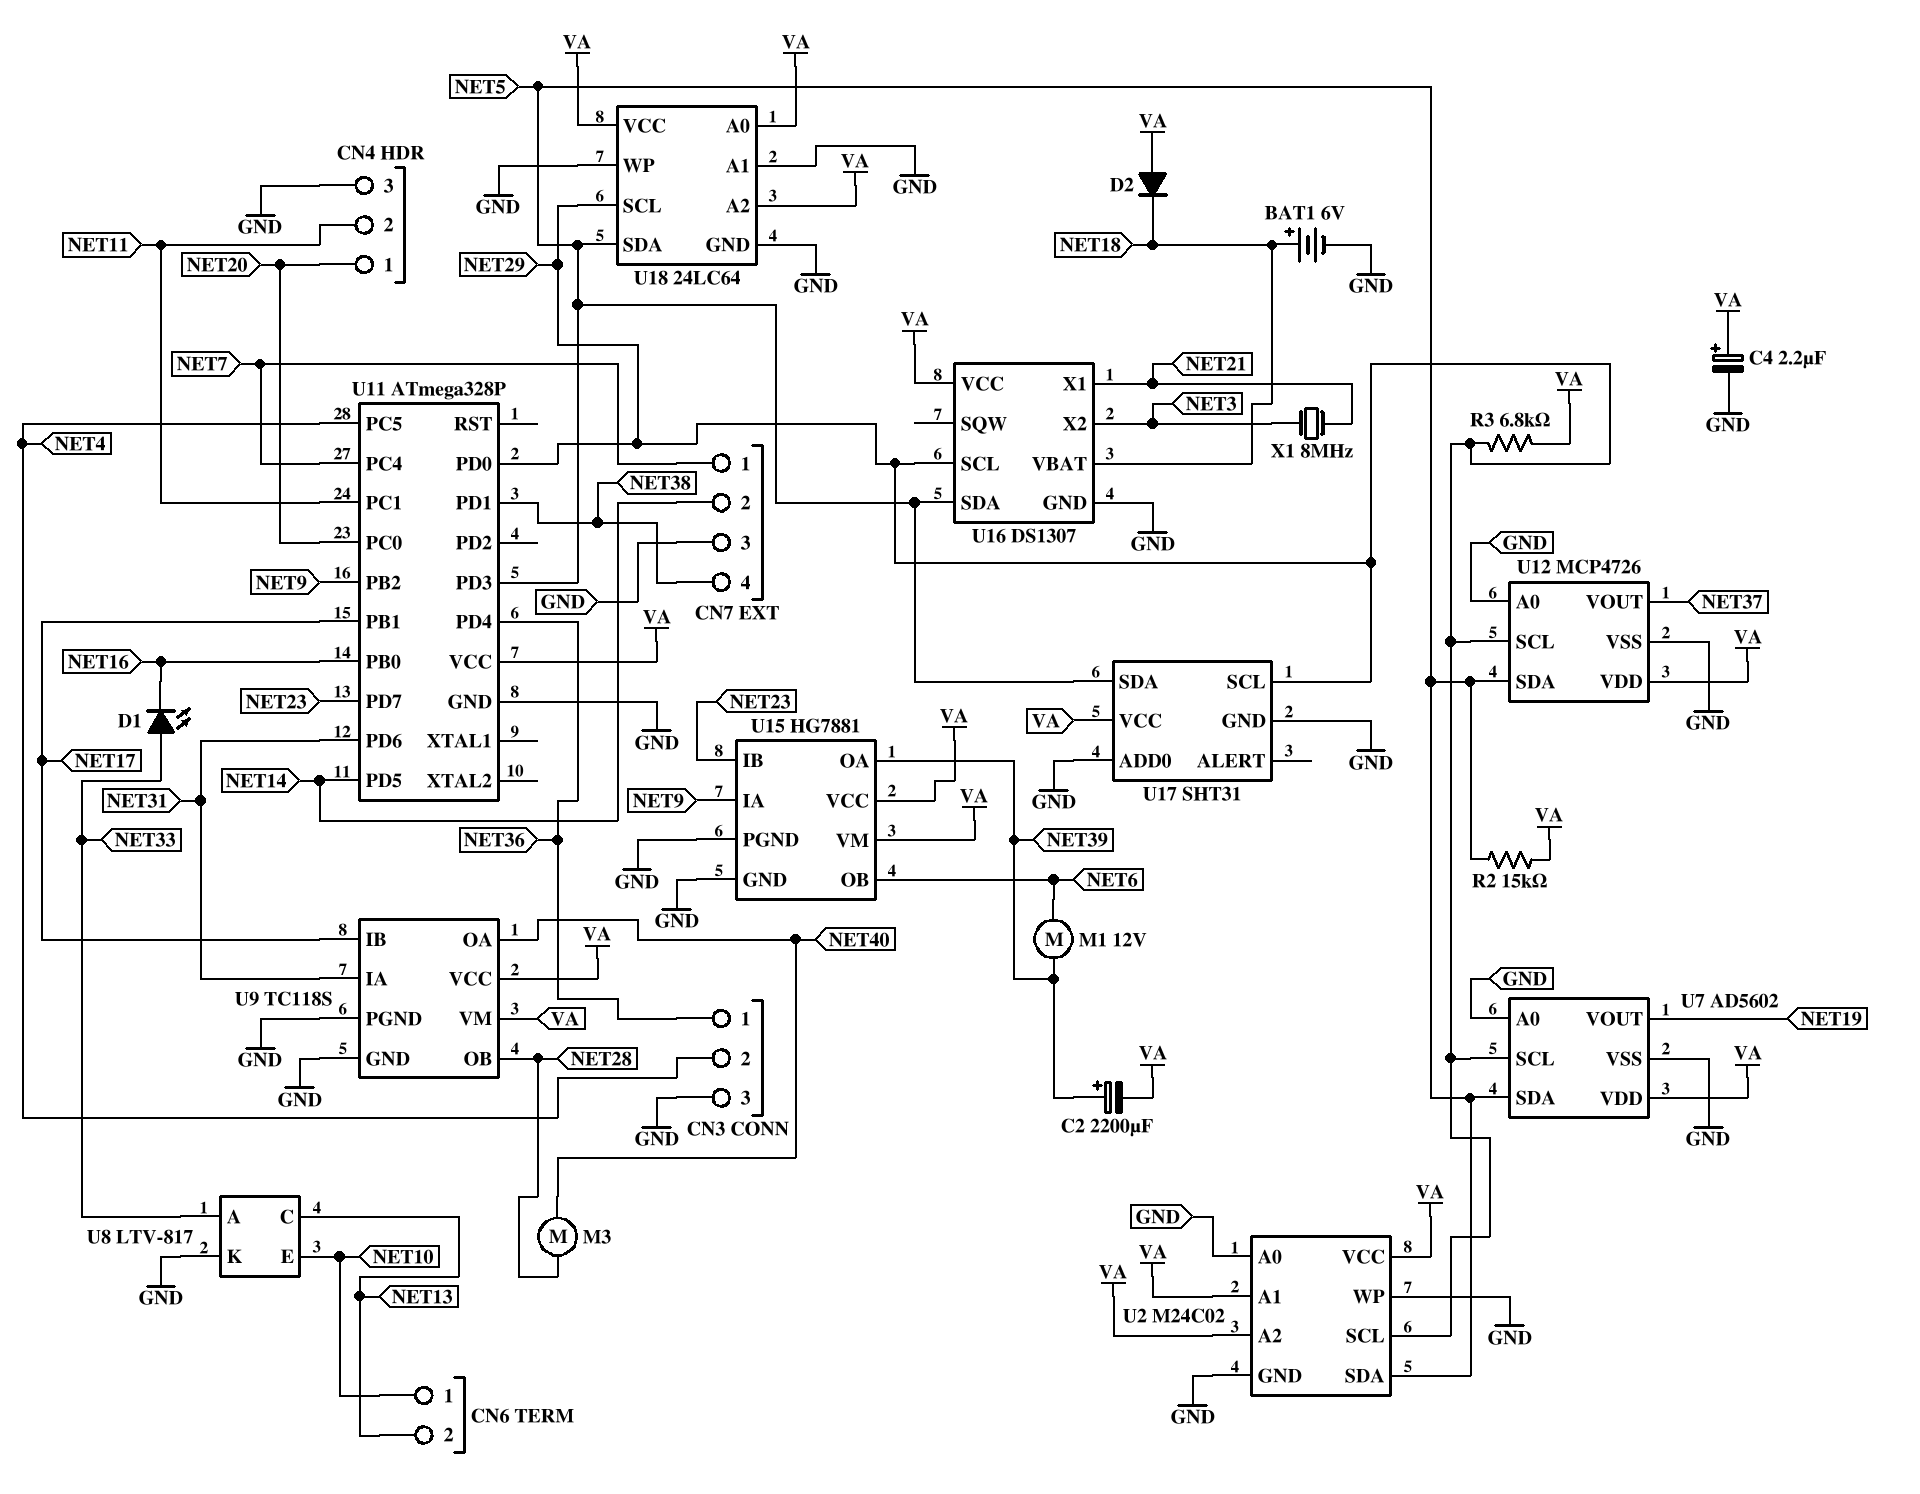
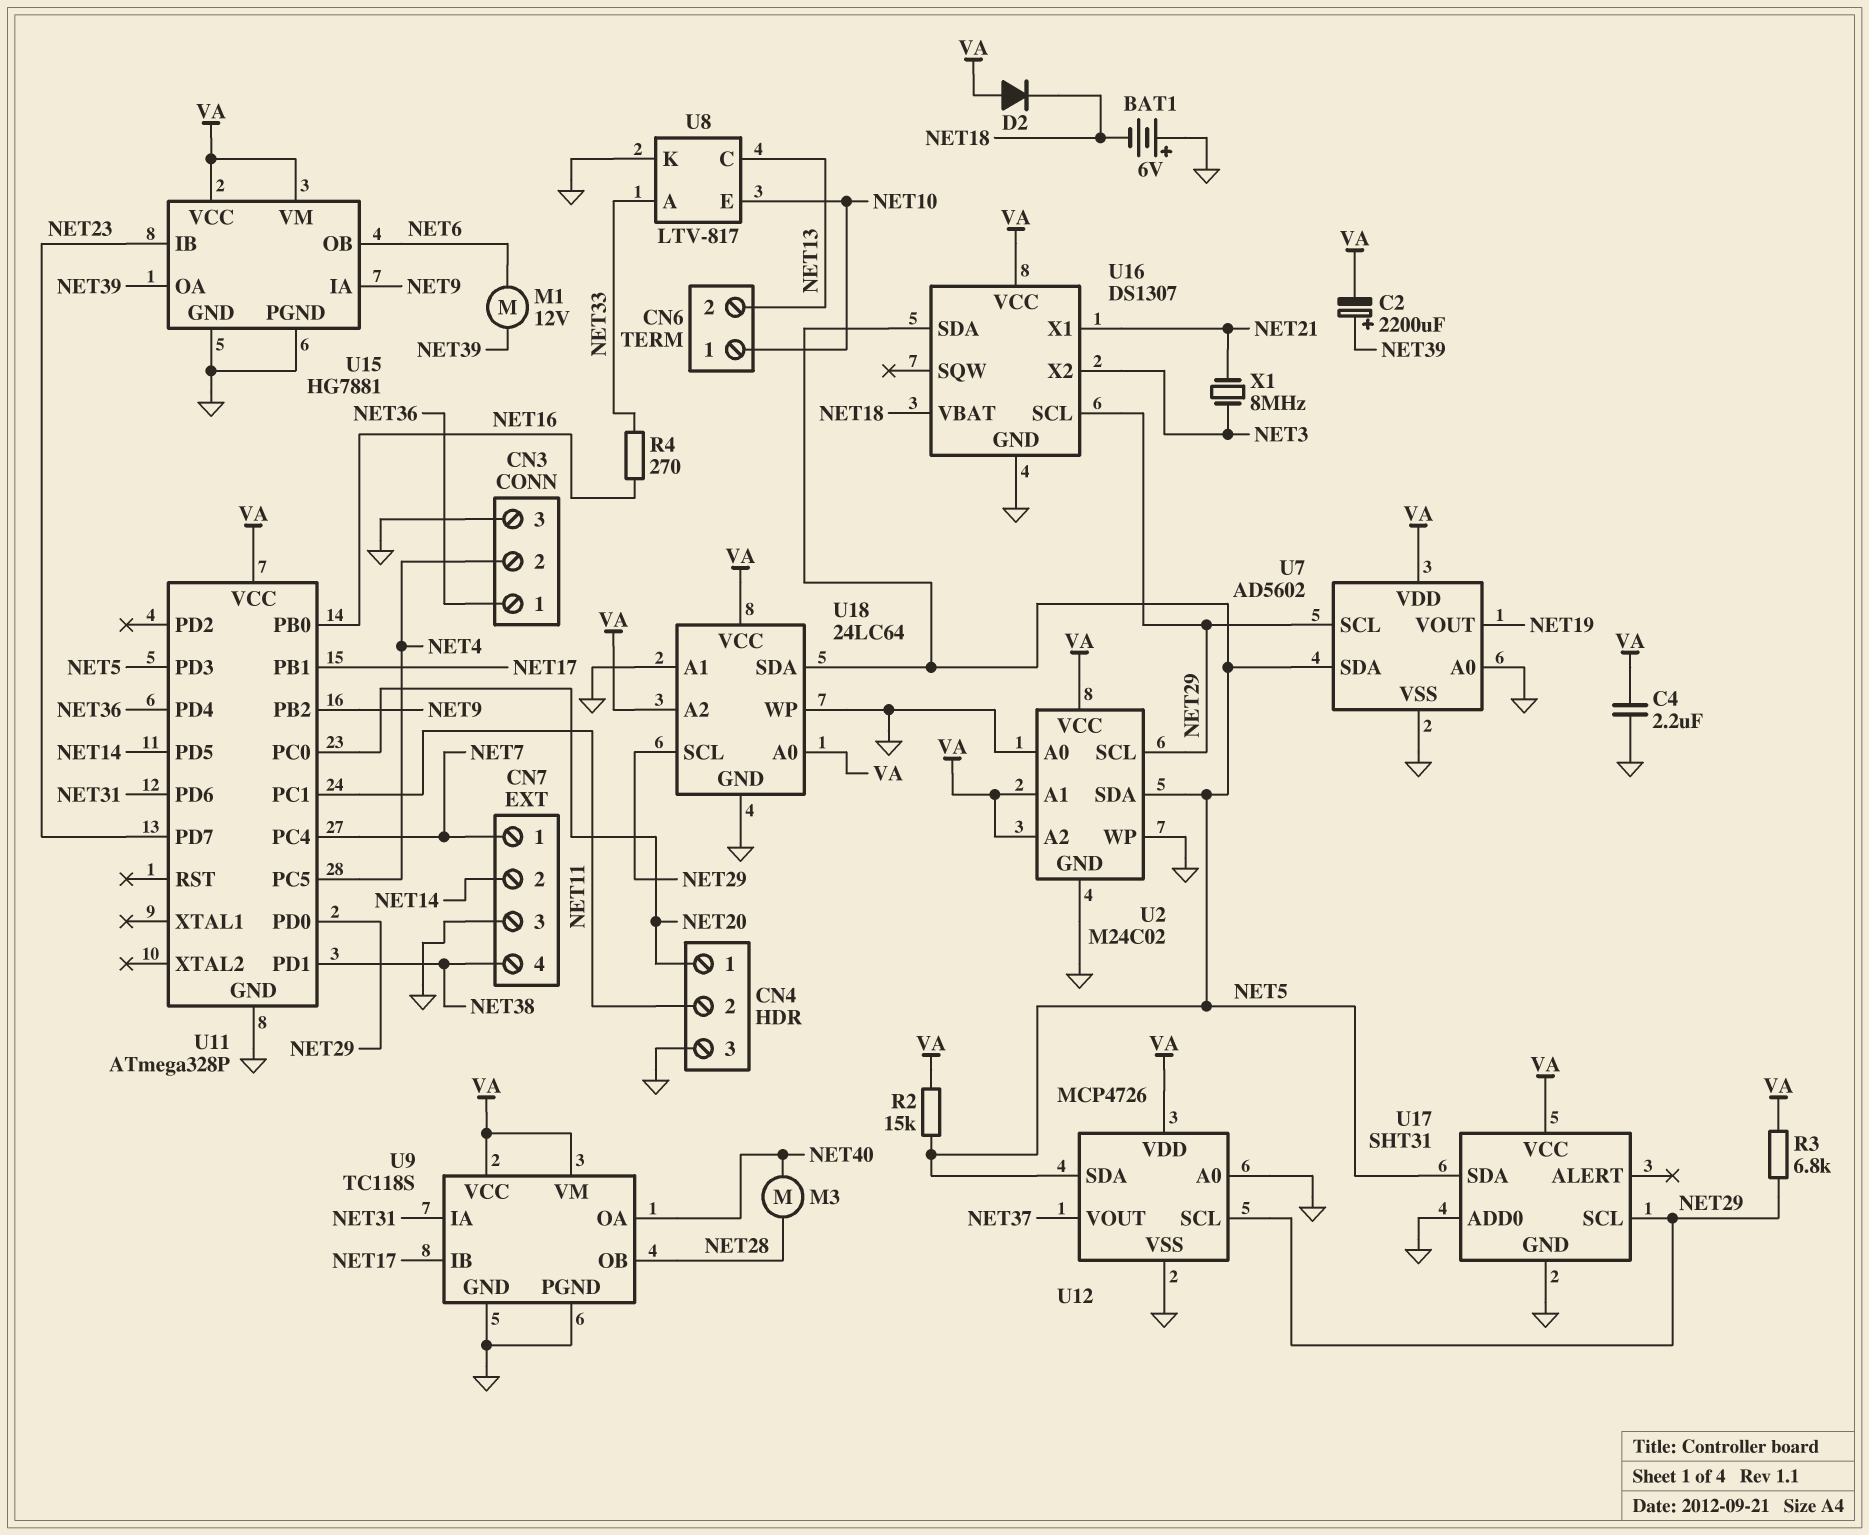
BAT1: 6V (plus NET18, minus GND) -> 6V (plus GND, minus NET18)
C4: 2.2uF (plus VA, minus GND) -> 2.2uF (GND, VA)
D1: LED (A NET33, K NET16) -> none
R4: none -> 270 (NET16, NET33)

